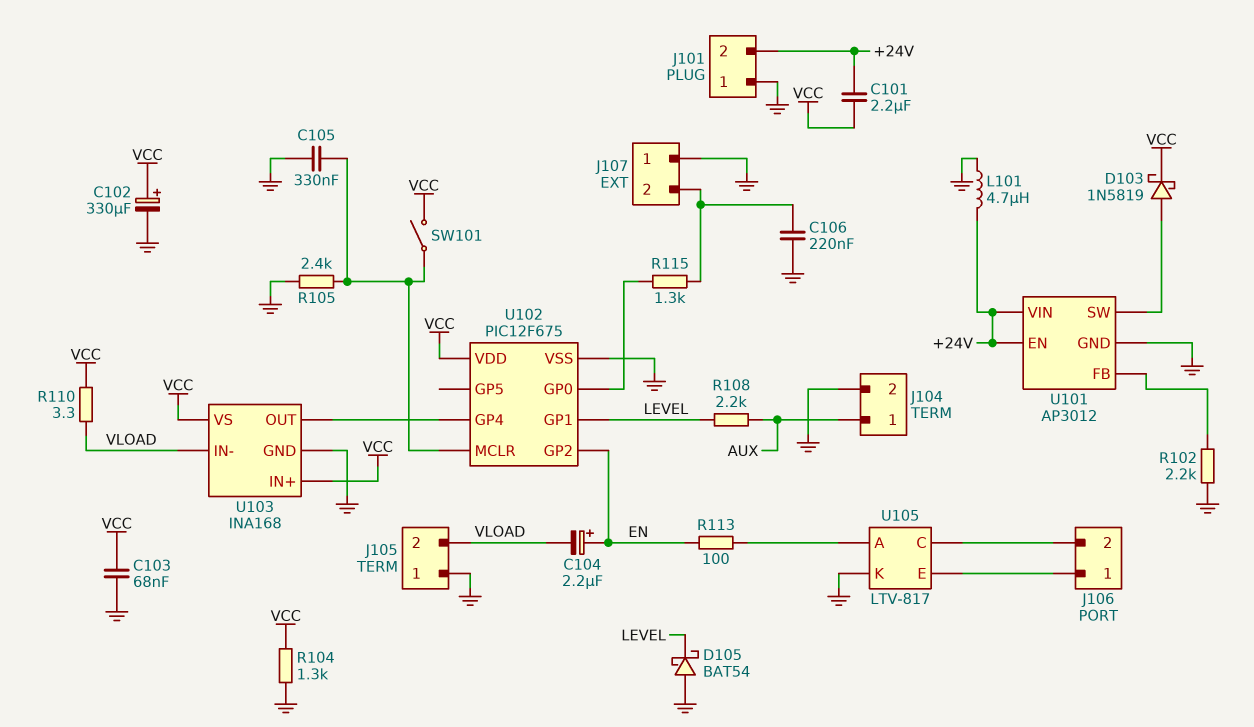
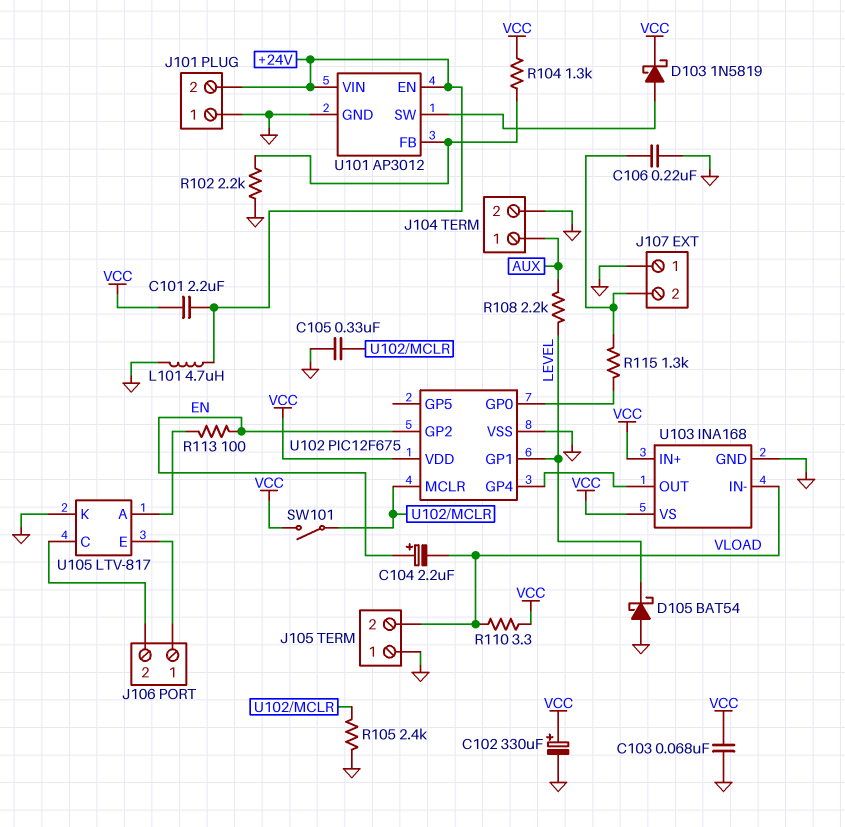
R104: 1.3k (GND, VCC) -> 1.3k (U101/FB, VCC)

